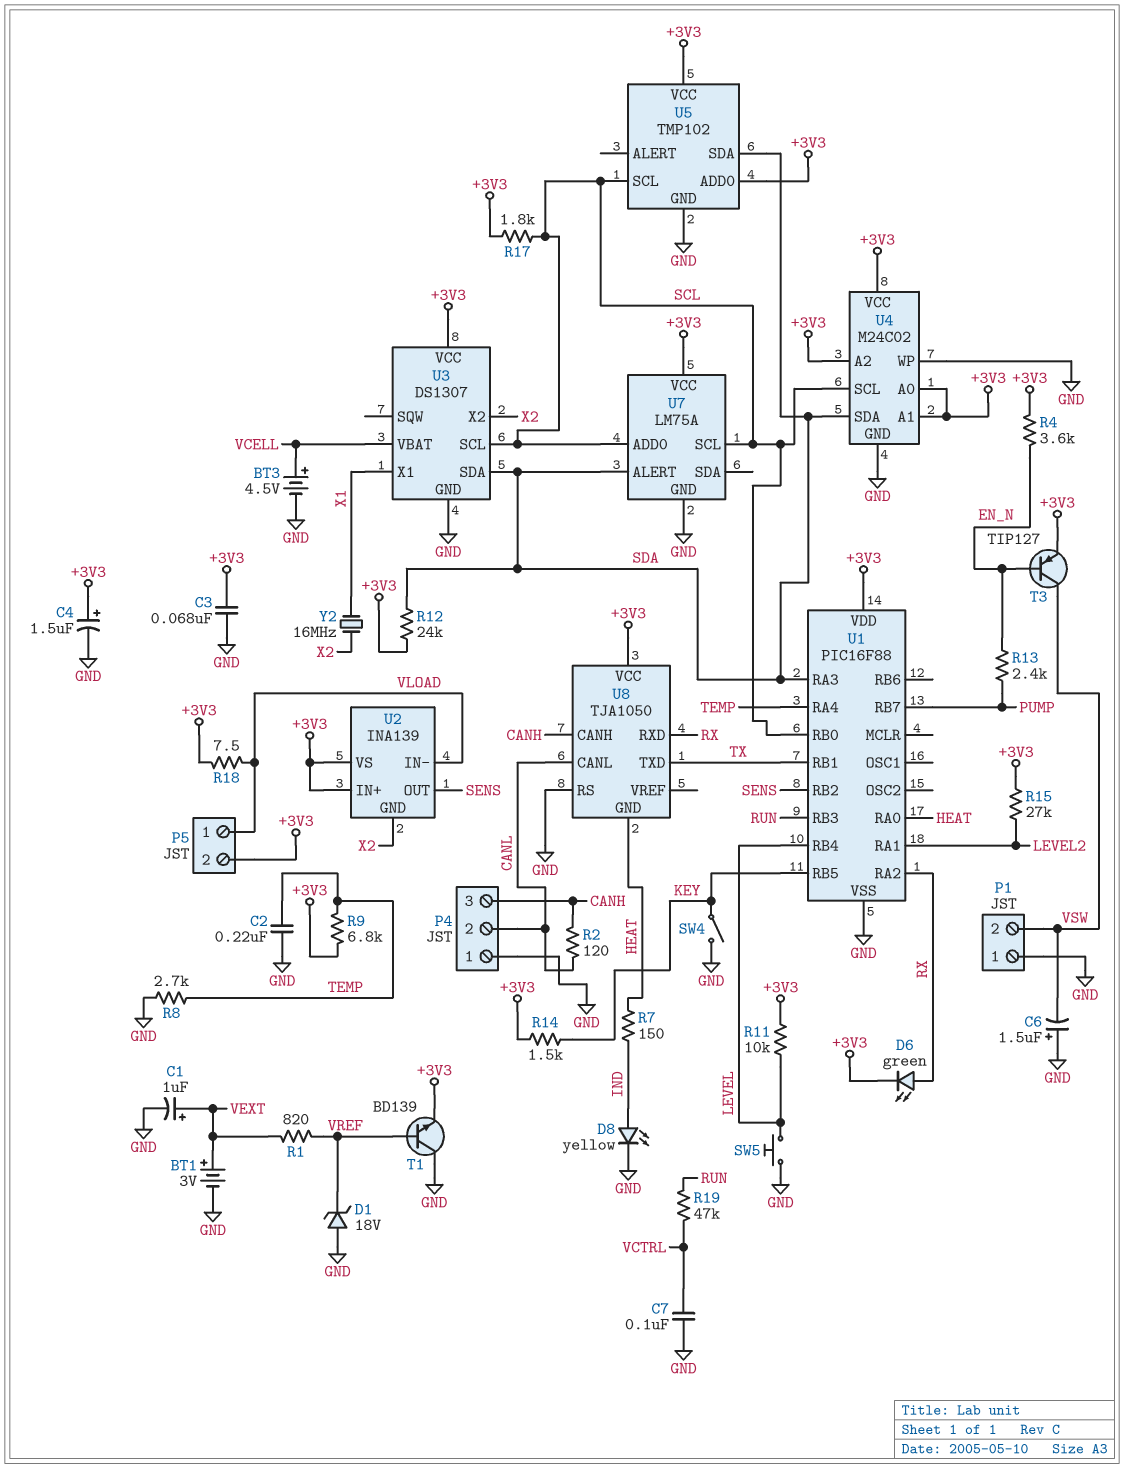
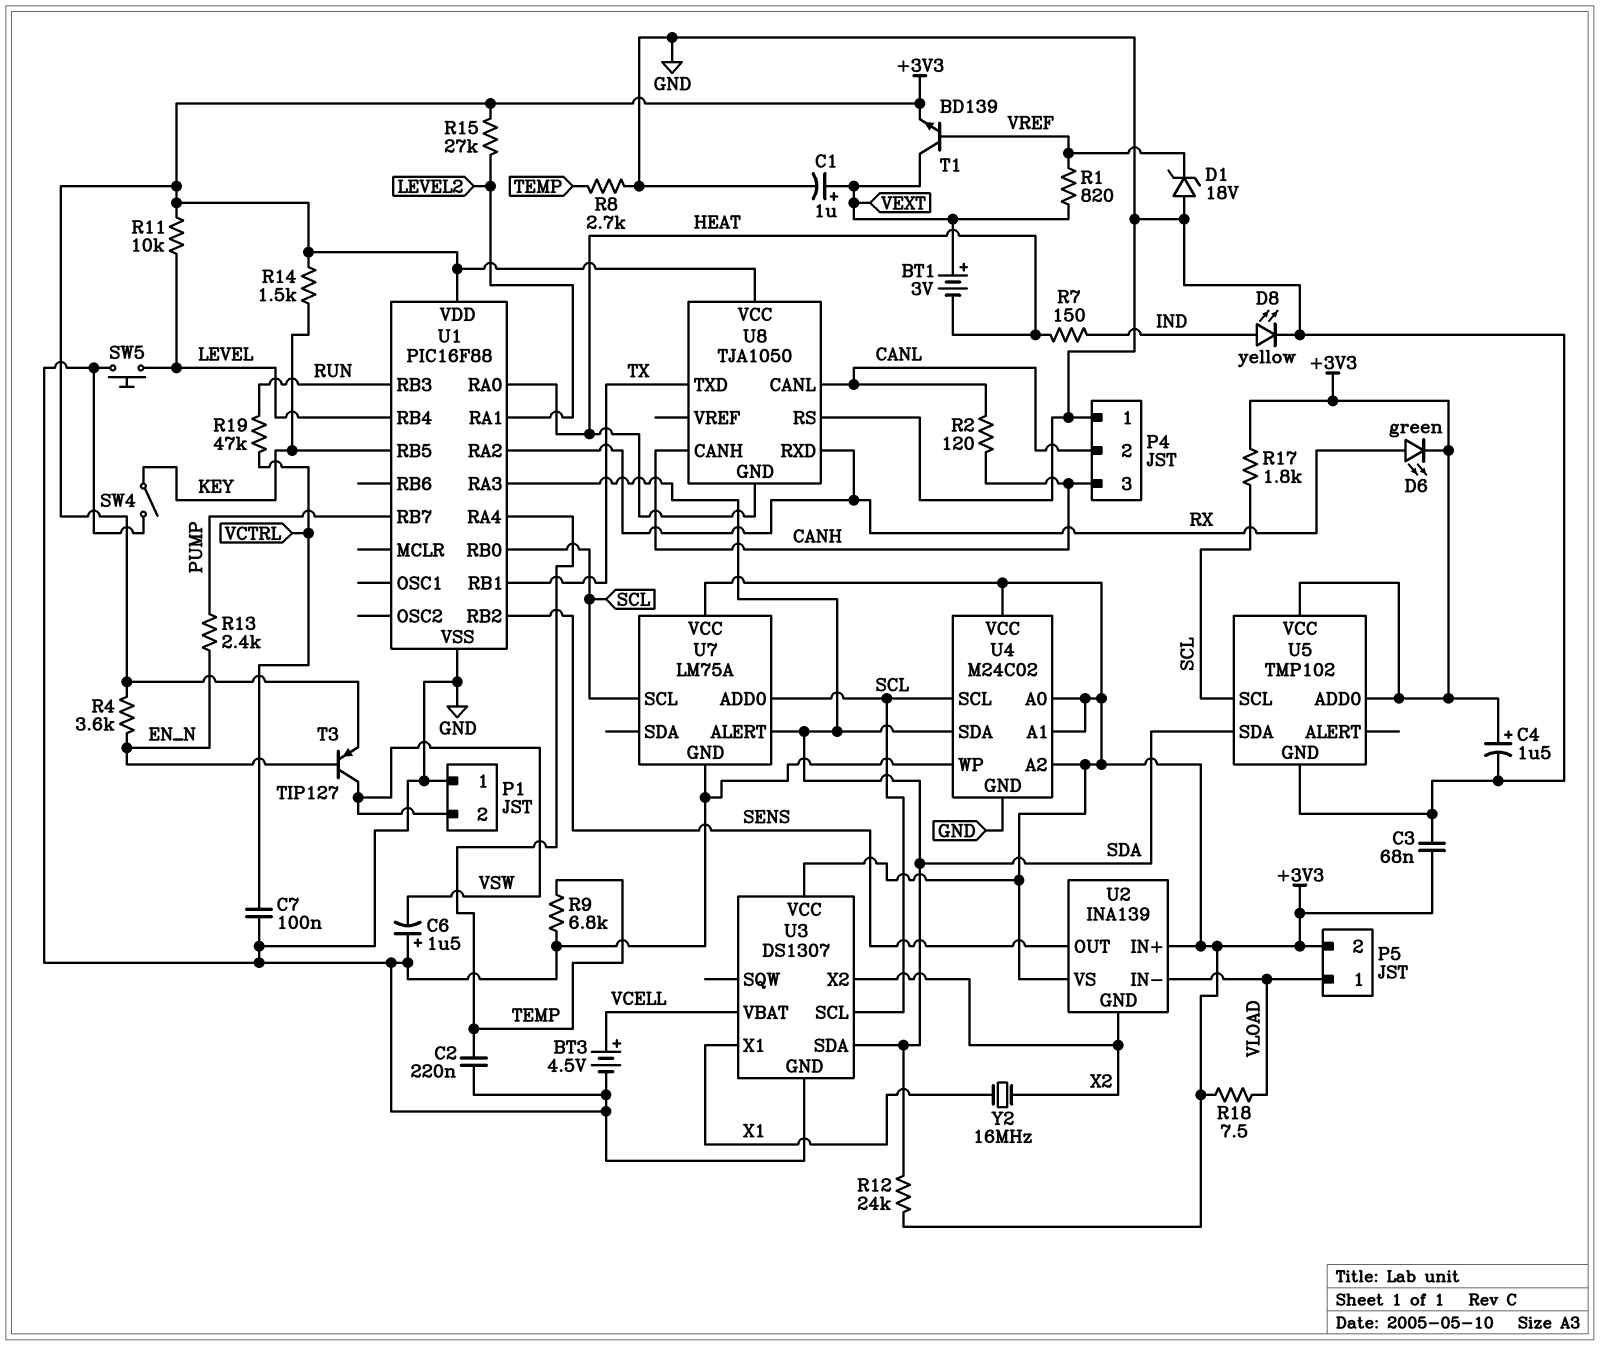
BT1: 3V (plus VEXT, minus GND) -> 3V (plus VEXT, minus HEAT)
R9: 6.8k (+3V3, TEMP) -> 6.8k (GND, TEMP)
T1: NPN BD139 (B VREF, C GND, E +3V3) -> NPN BD139 (B VREF, C VEXT, E +3V3)

